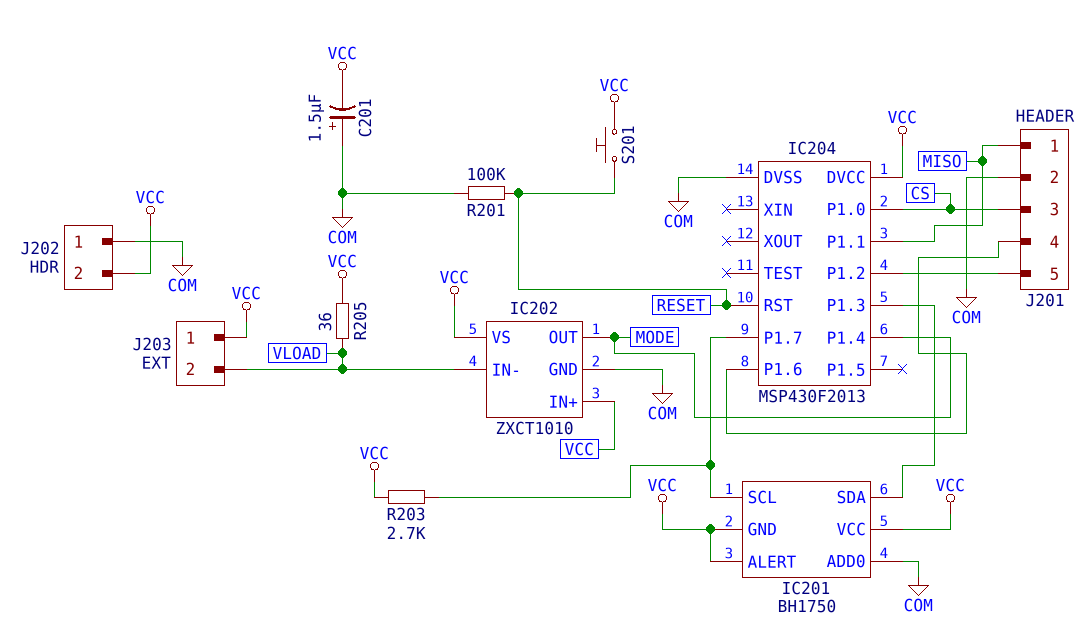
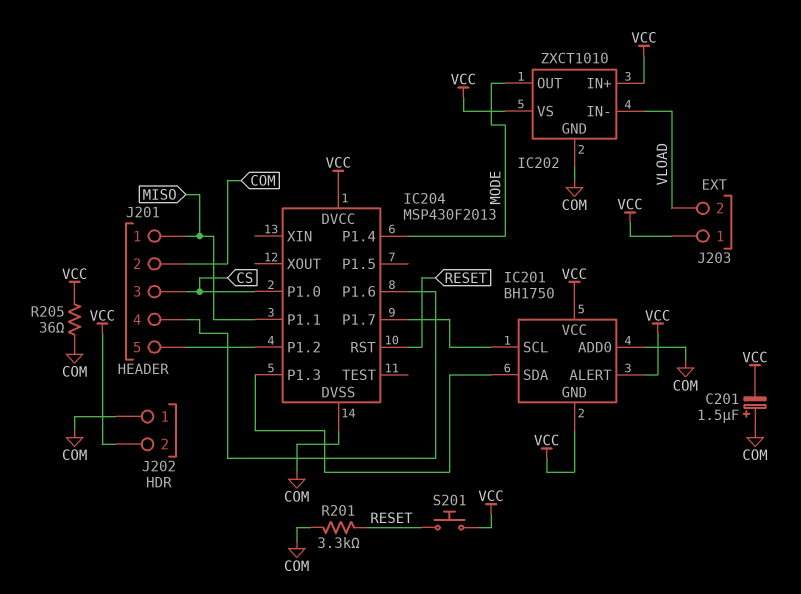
R201: 100k (COM, RESET) -> 3.3k (COM, RESET)
R203: 2.7k (IC201/SCL, VCC) -> none
R205: 36 (VCC, VLOAD) -> 36 (COM, VCC)

